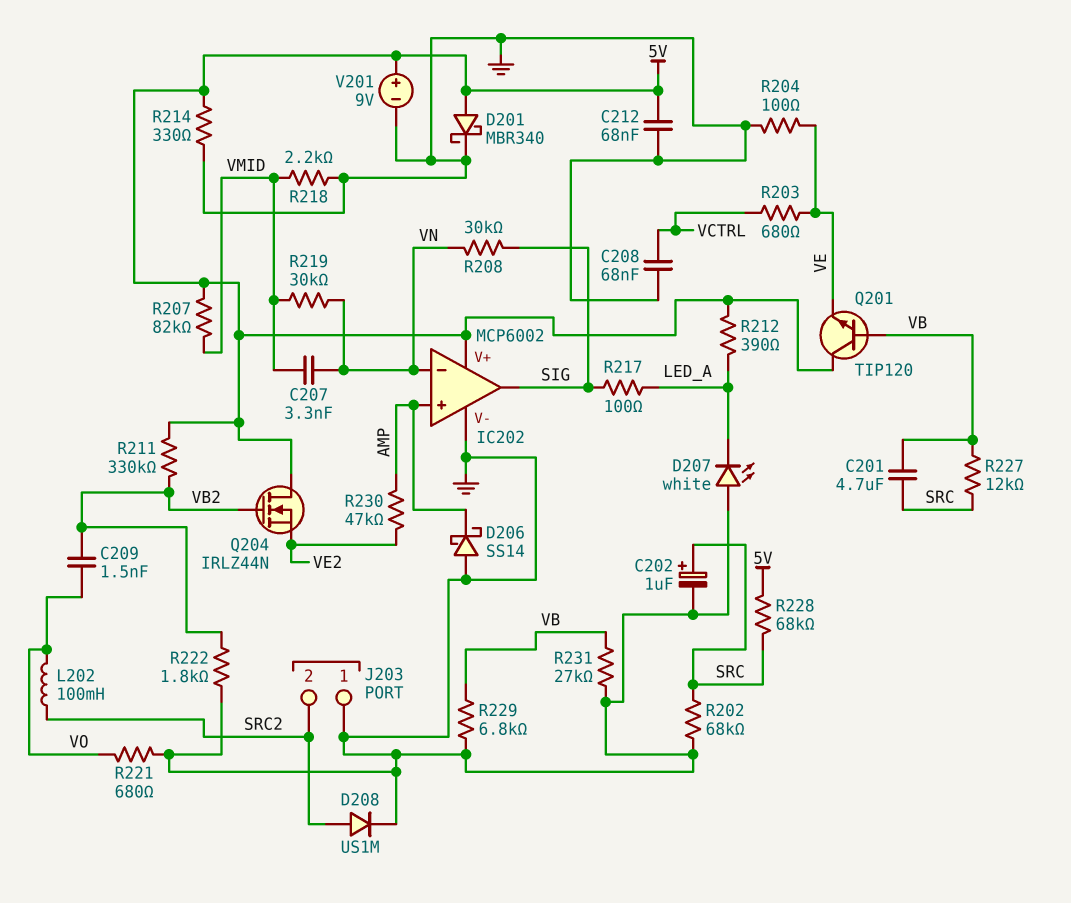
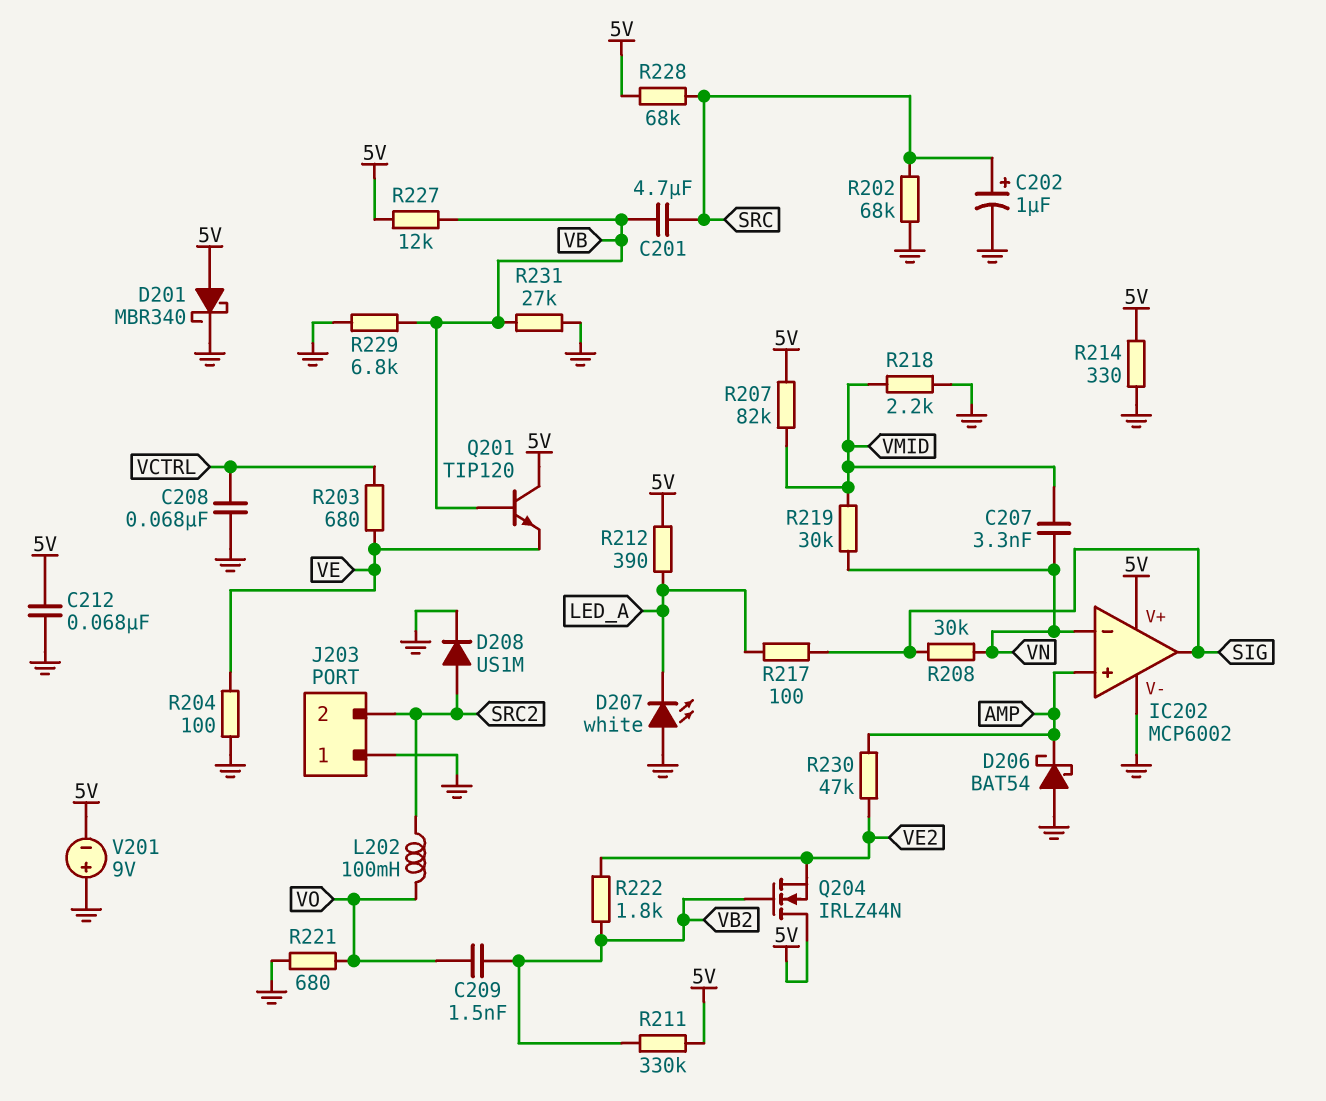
D206: schottky SS14 (A GND, K AMP) -> schottky BAT54 (A GND, K AMP)
R222: 1.8k (GND, VB2) -> 1.8k (VB2, VE2)
R227: 12k (SRC, VB) -> 12k (5V, VB)
V201: 9V (plus 5V, minus GND) -> 9V (plus GND, minus 5V)

